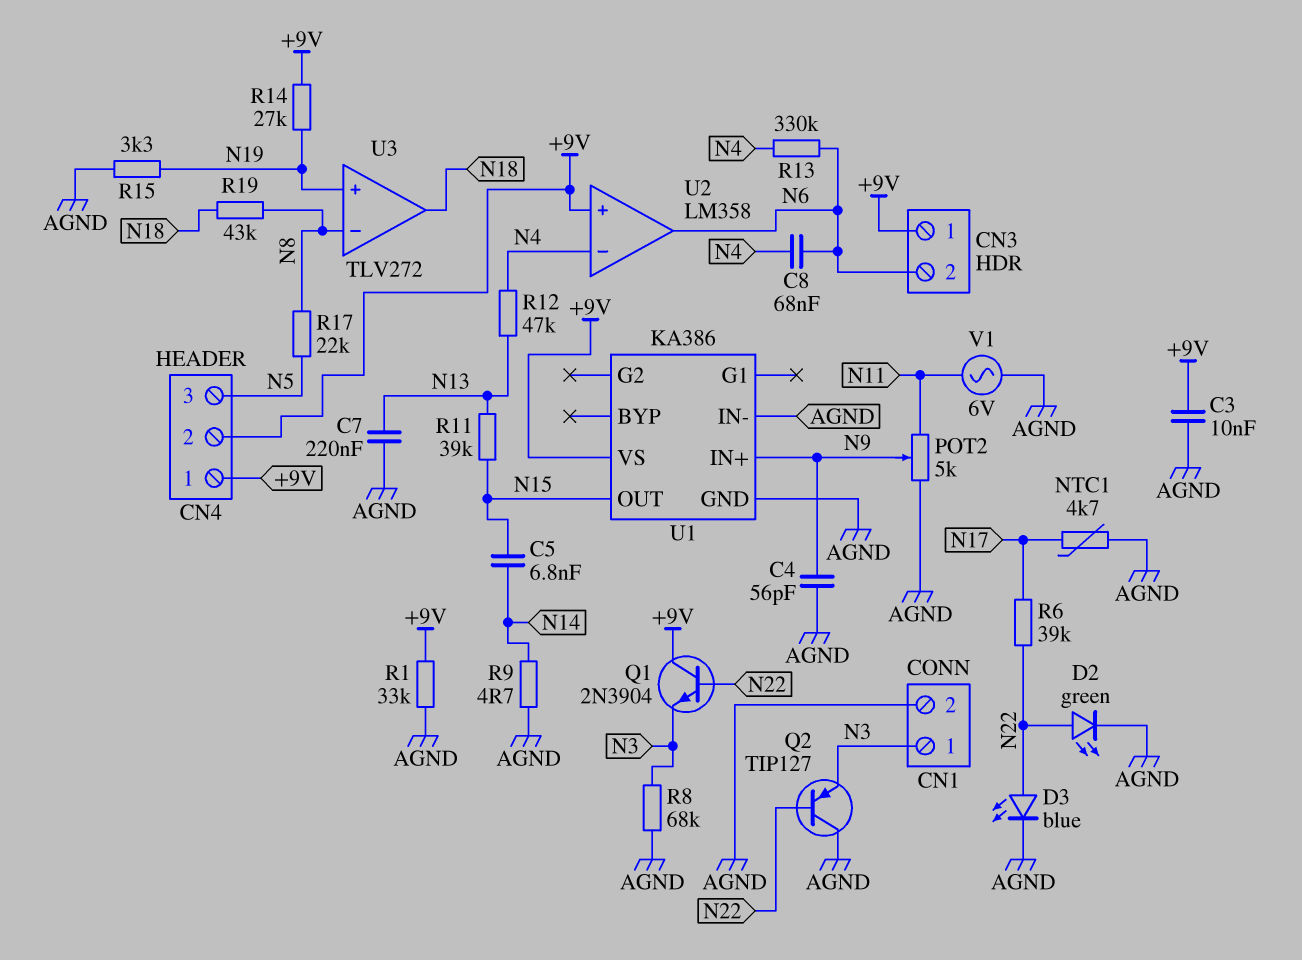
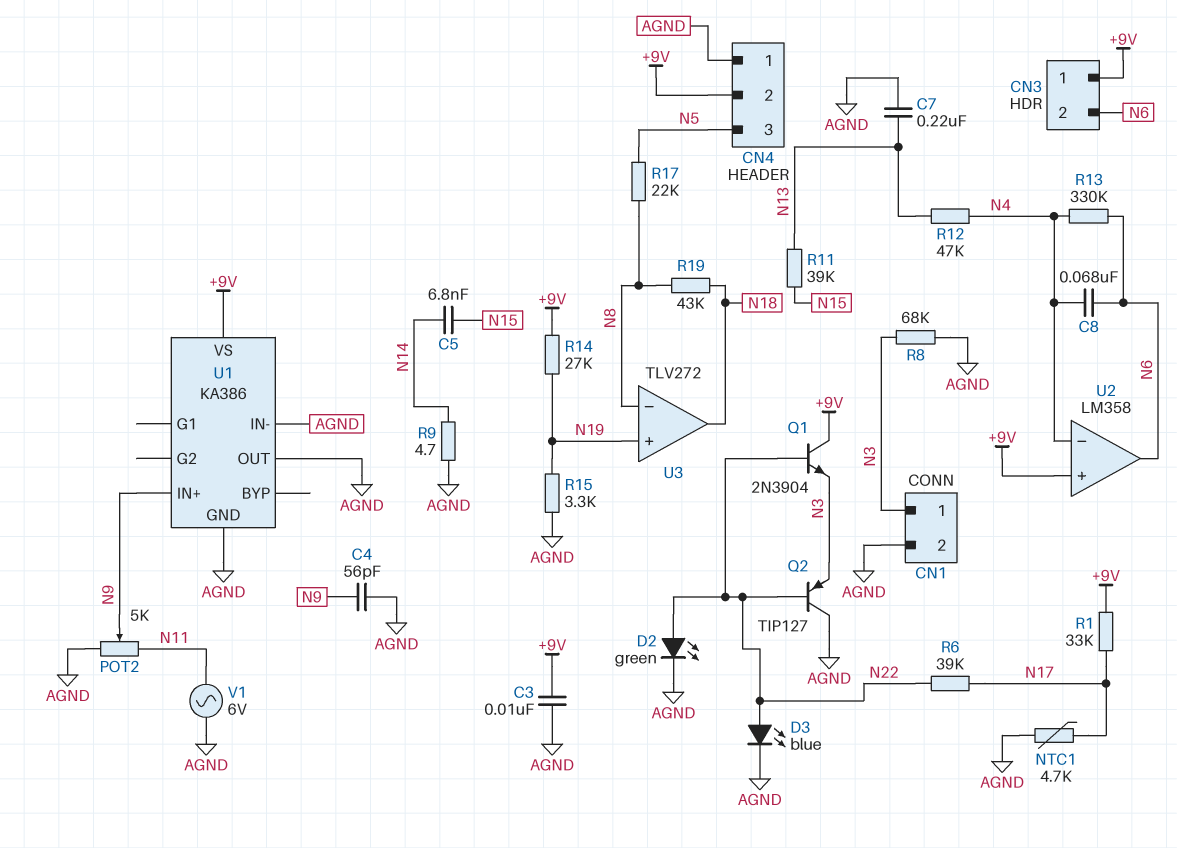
CN4 pin 1: +9V -> AGND
R1: 33k (+9V, AGND) -> 33k (+9V, N17)
U1 pin OUT: N15 -> AGND

